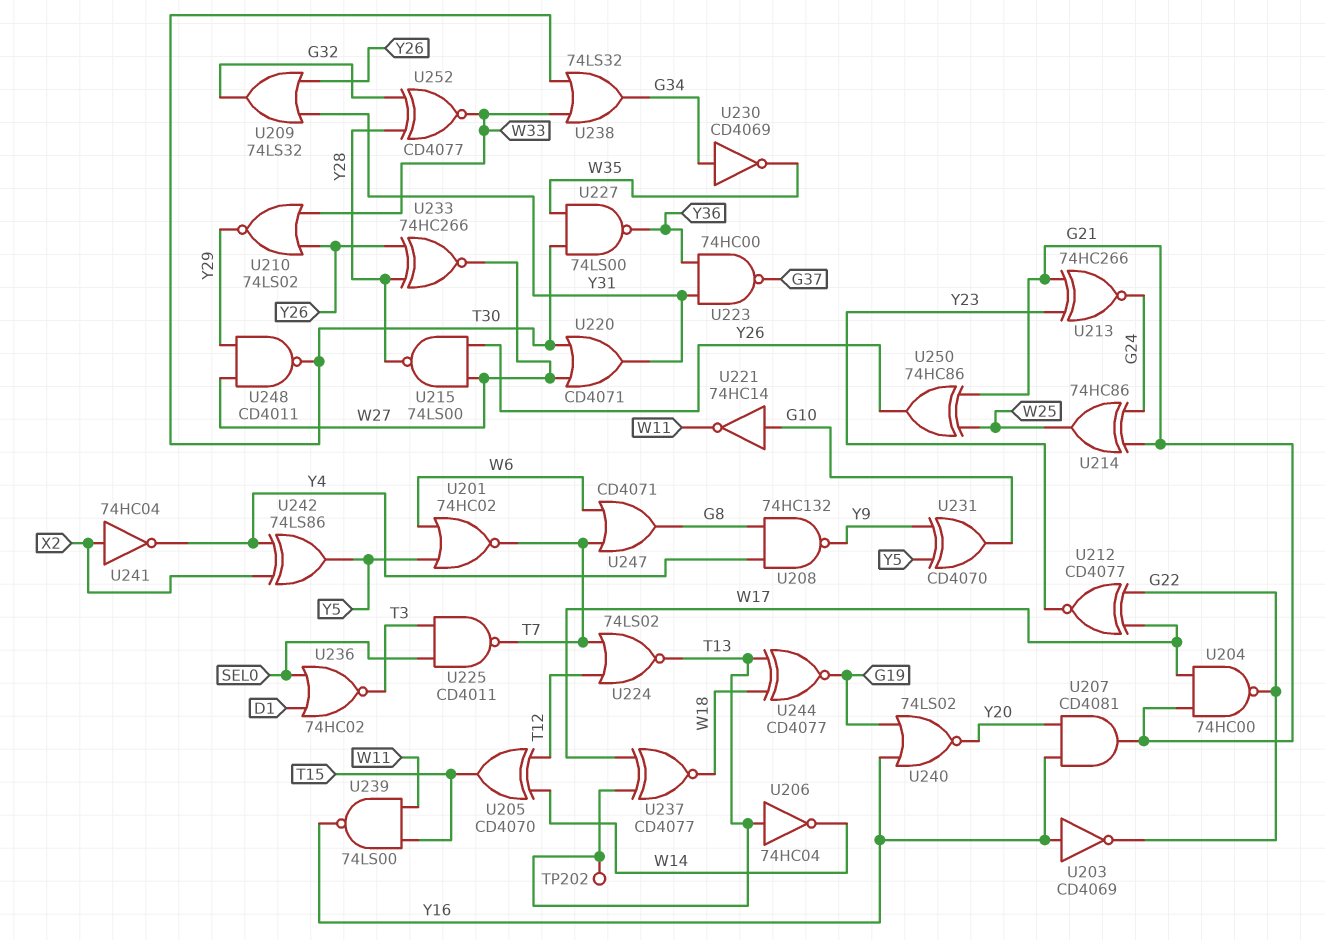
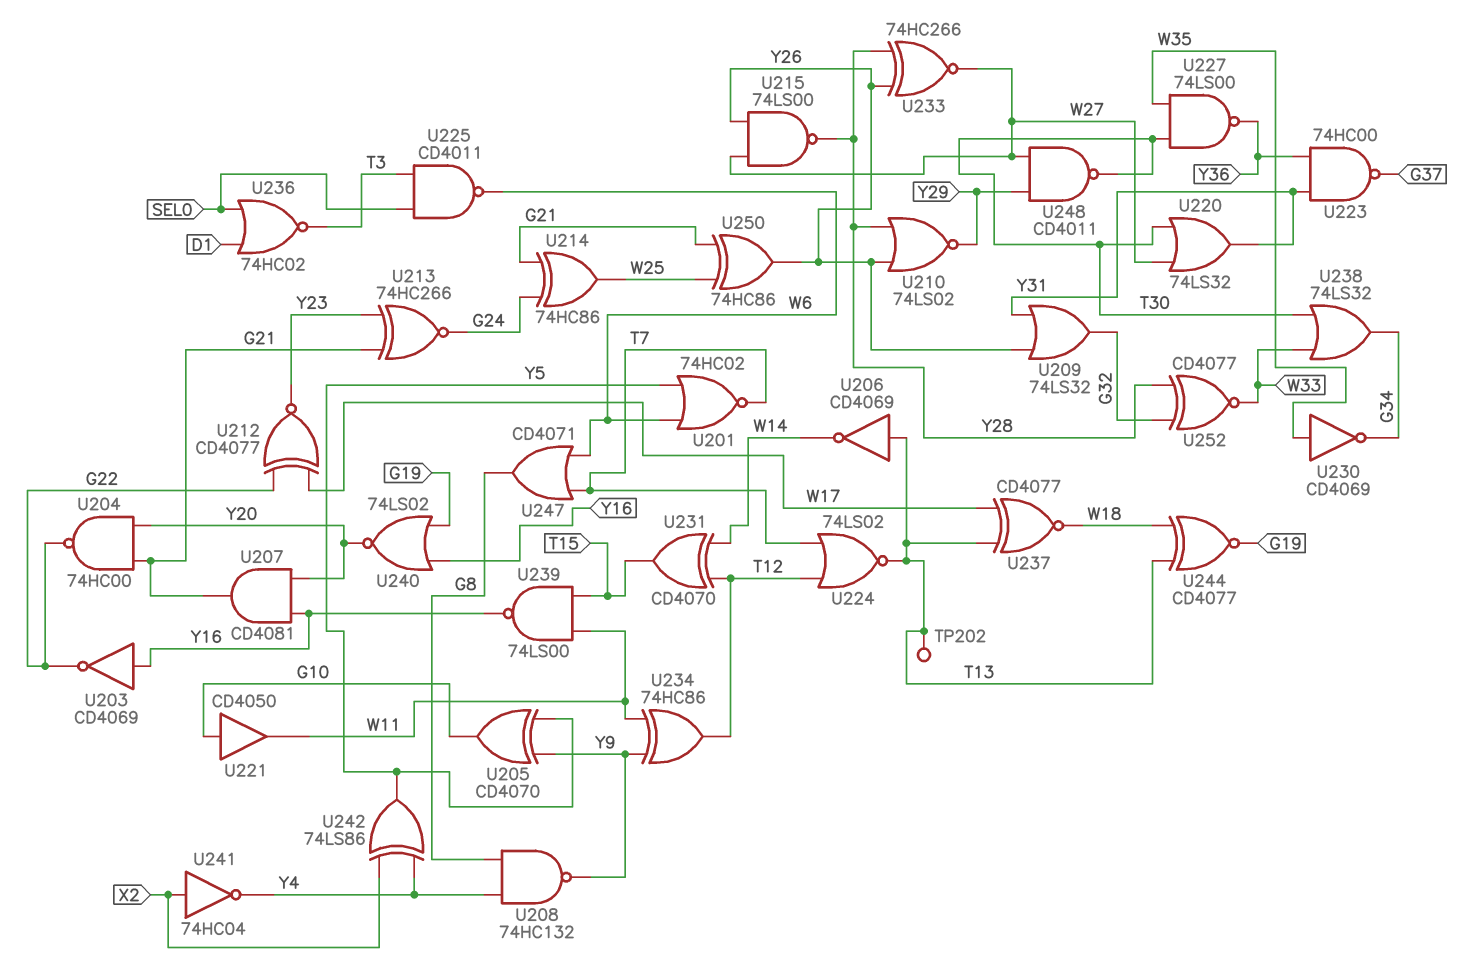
U204: NAND 74HC00 (in G21, in W17, out G22) -> NAND 74HC00 (in G21, in Y20, out G22)
U205: XOR CD4070 (in T12, in W14, out T15) -> XOR CD4070 (in Y5, in Y9, out G10)
U206: NOT 74HC04 (in T13, out W14) -> NOT CD4069 (in T13, out W14)
U210: NOR 74LS02 (in W33, in Y26, out Y29) -> NOR 74LS02 (in Y26, in Y28, out Y29)
U220: OR CD4071 (in T30, in W27, out Y31) -> OR 74LS32 (in T30, in W27, out Y31)
U221: NOT 74HC14 (in G10, out W11) -> buffer CD4050 (in G10, out W11)
U225: NAND CD4011 (in SEL0, in T3, out T7) -> NAND CD4011 (in SEL0, in T3, out W6)
U230: NOT CD4069 (in G34, out W35) -> NOT CD4069 (in W35, out G34)
U231: XOR CD4070 (in Y5, in Y9, out G10) -> XOR CD4070 (in T12, in W14, out T15)
U234: none -> XOR 74HC86 (in W11, in Y9, out T12)

